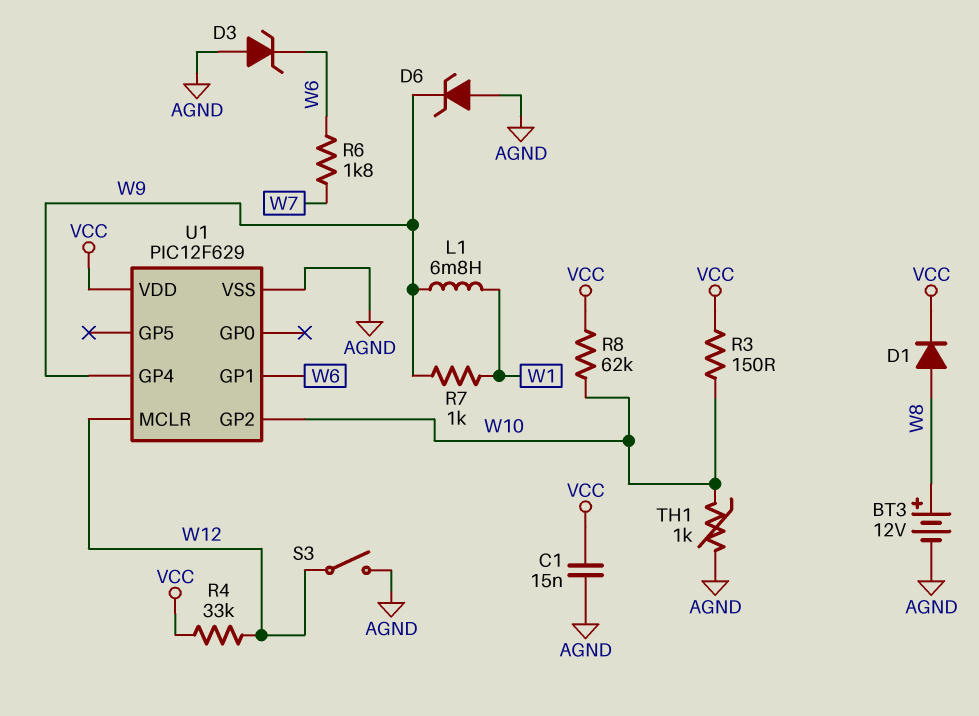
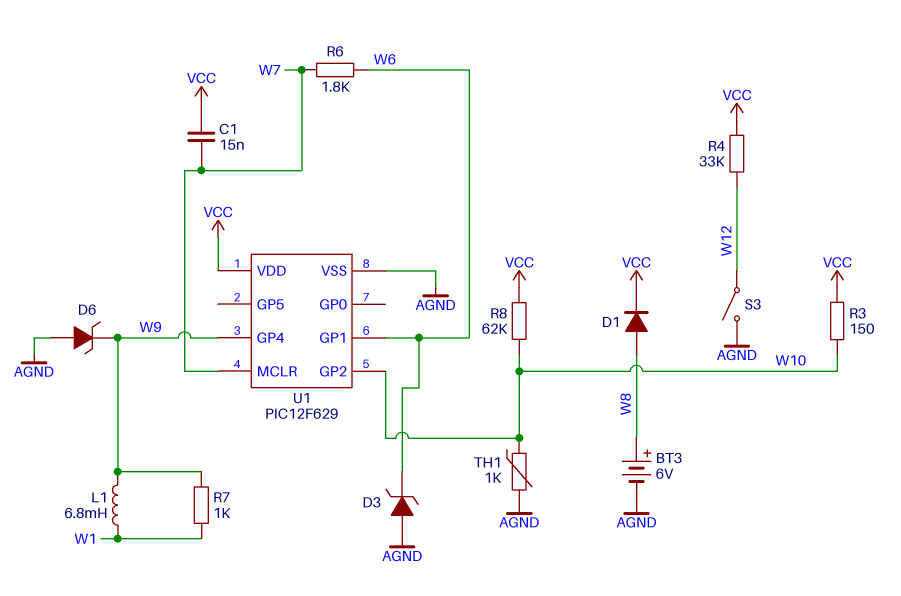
BT3: 12V (plus W8, minus AGND) -> 6V (plus W8, minus AGND)
C1: 15nF (AGND, VCC) -> 15nF (VCC, W7)
U1 pin MCLR: W12 -> W7

